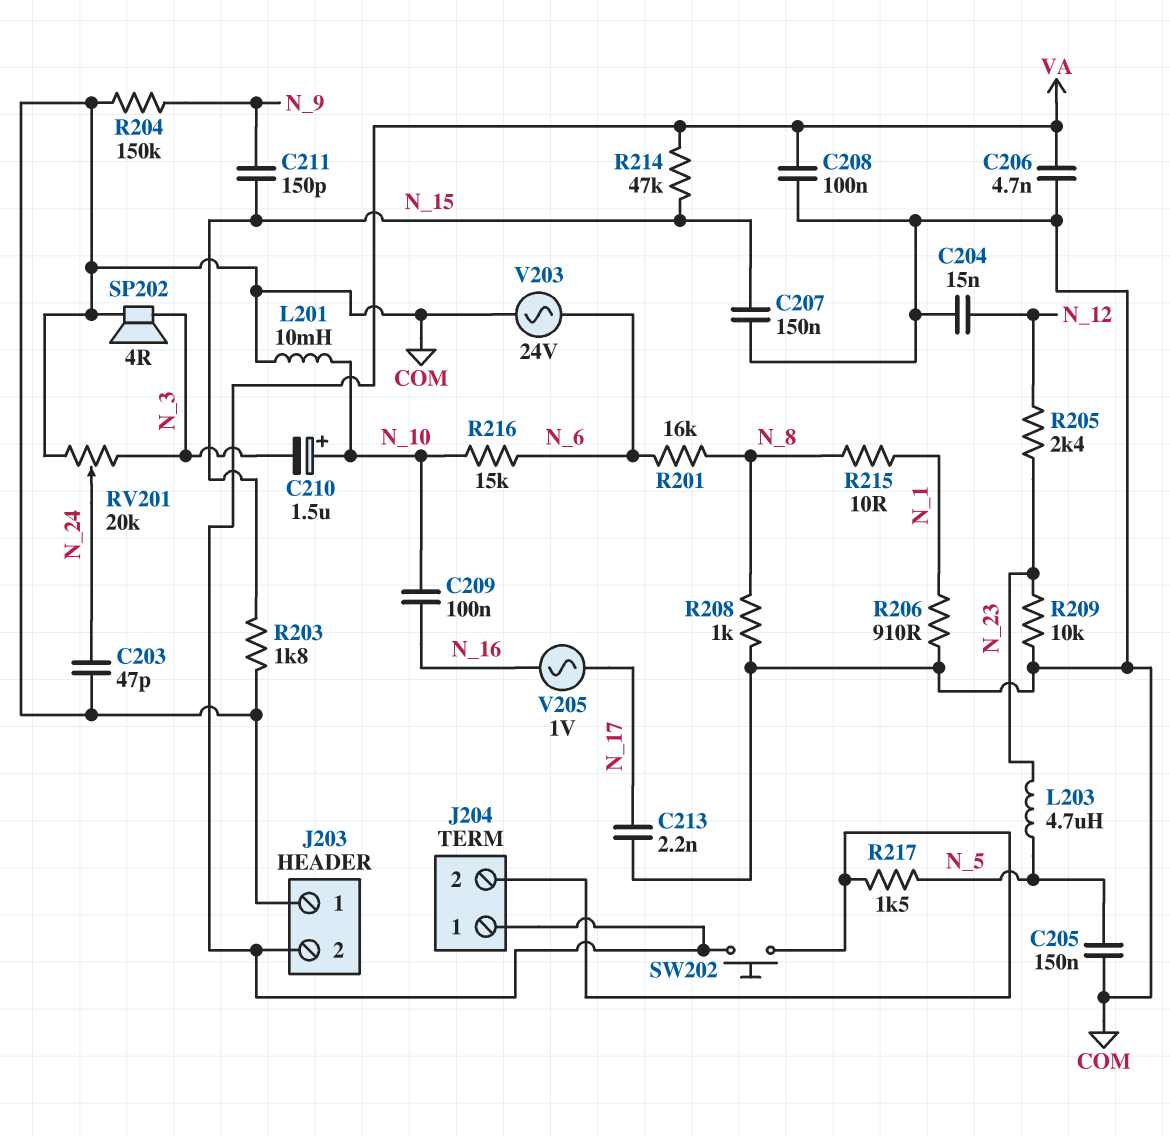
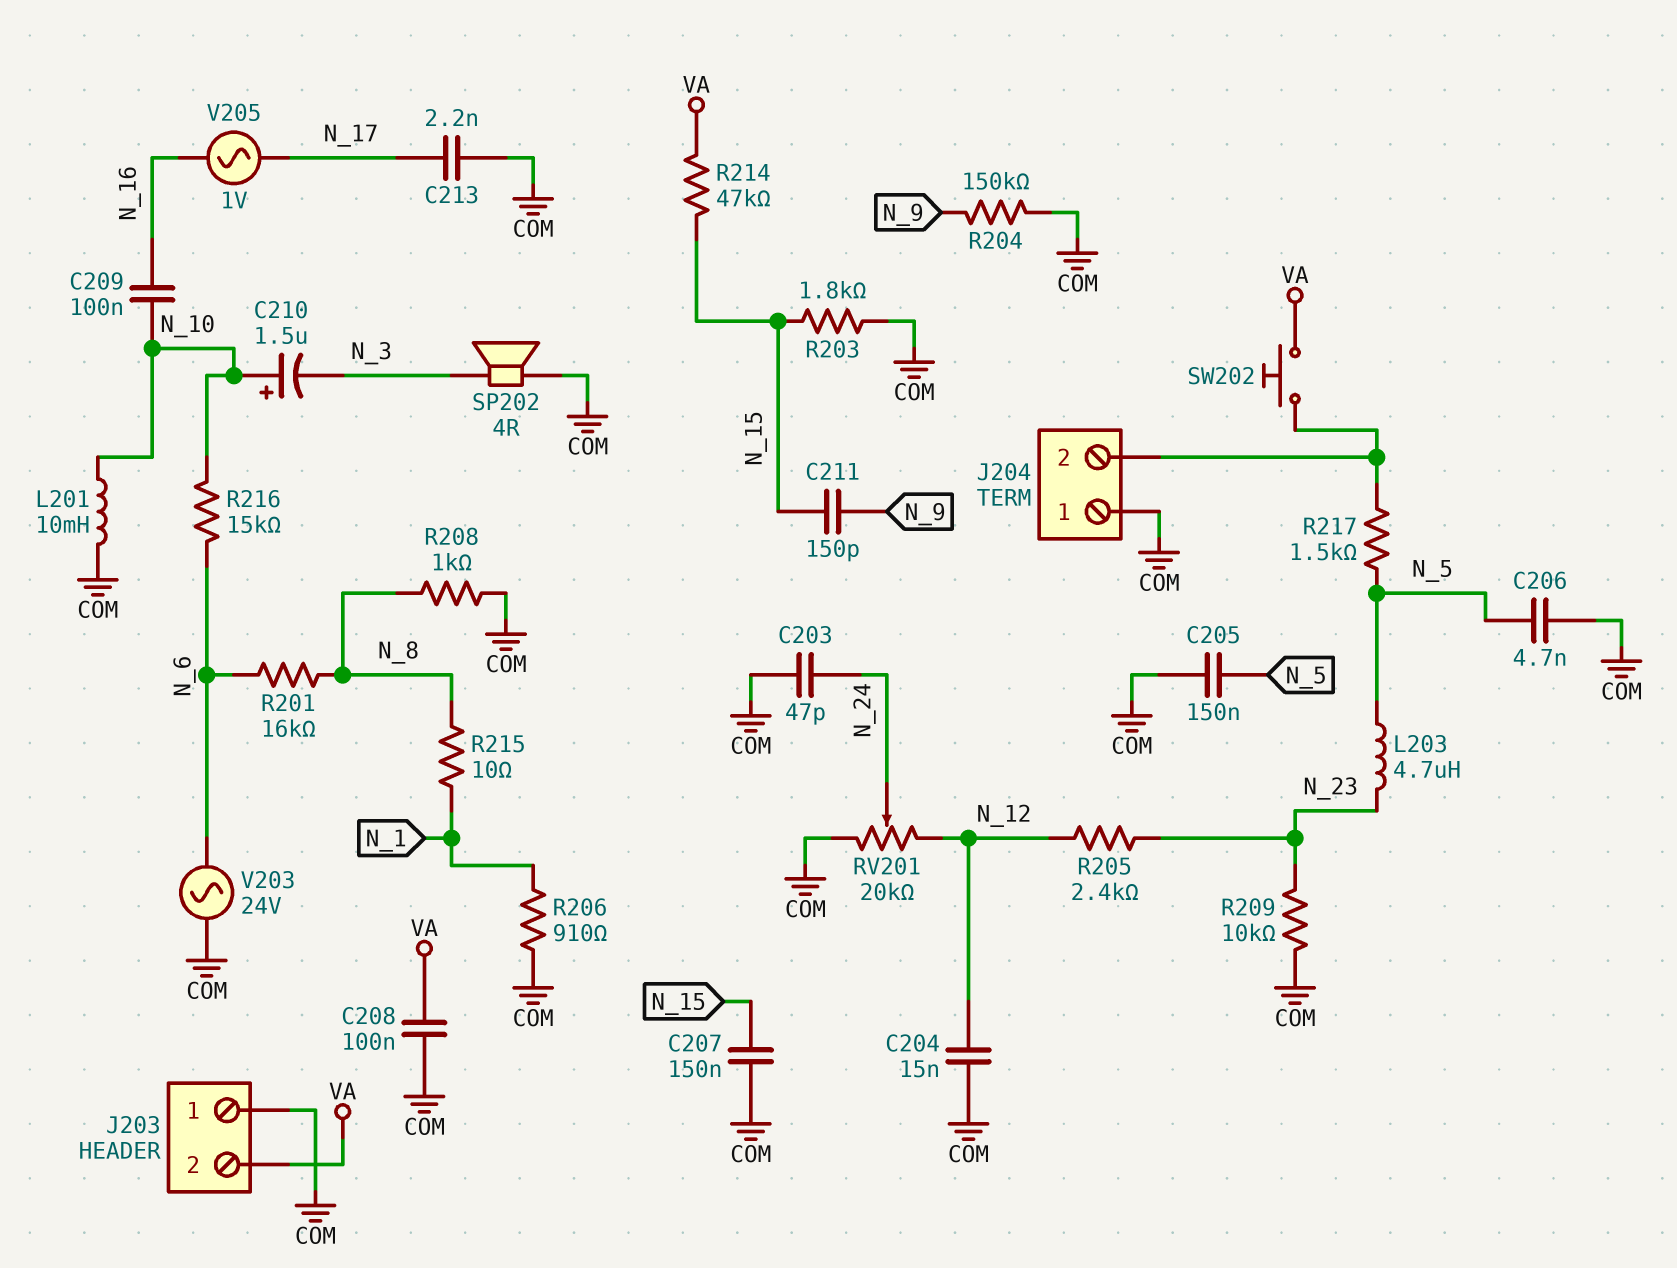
C206: 4.7nF (COM, VA) -> 4.7nF (COM, N_5)
J204 pin 1: VA -> COM
RV201: 20k (COM, N_3, wiper N_24) -> 20k (COM, N_12, wiper N_24)

